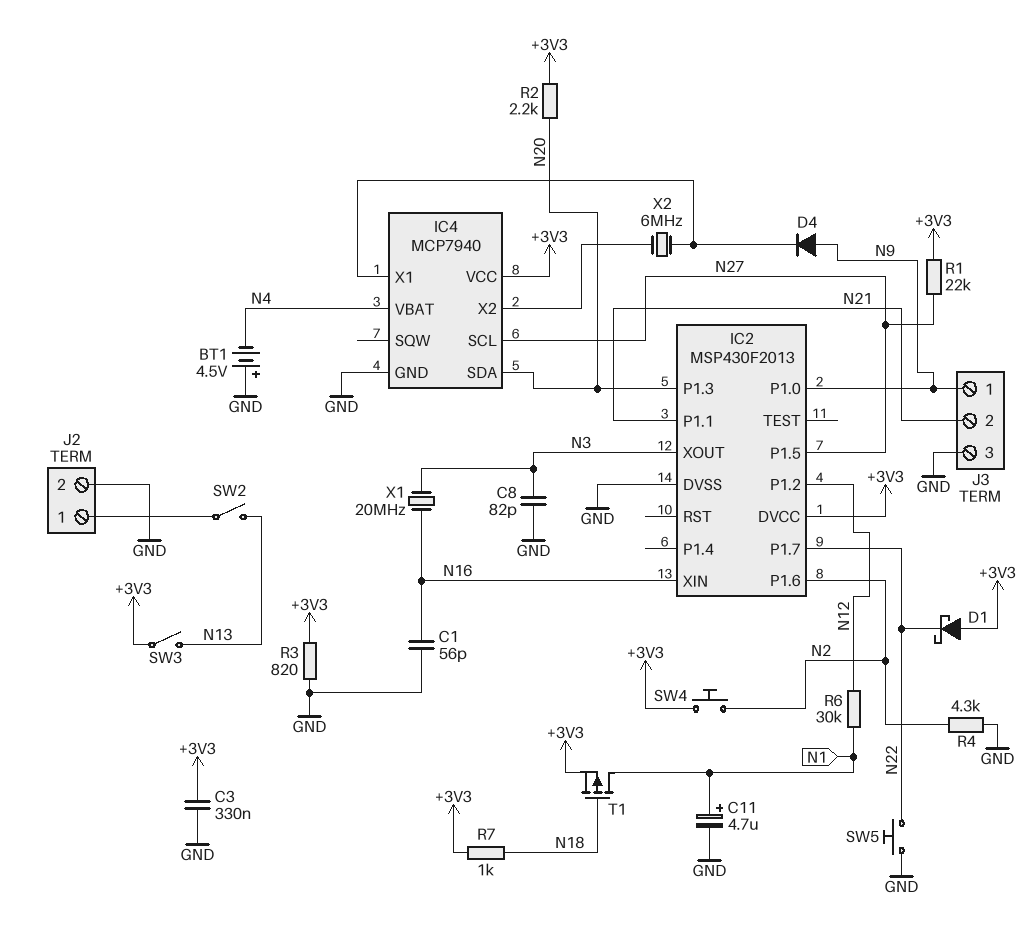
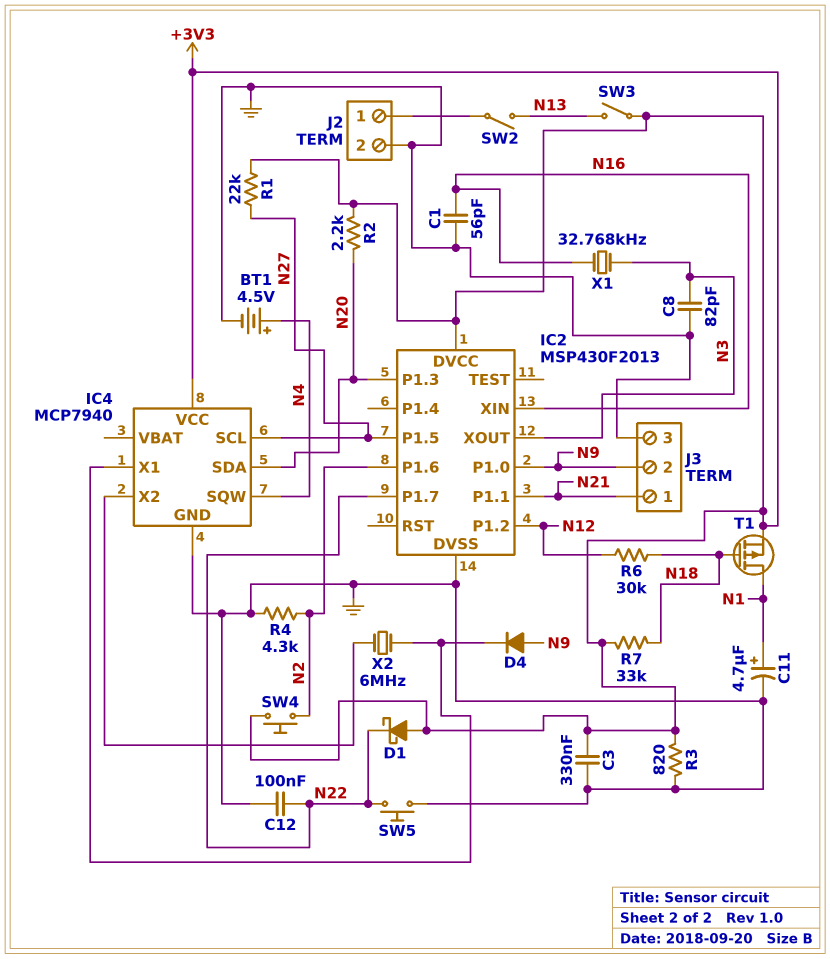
BT1: 4.5V (plus GND, minus N4) -> 4.5V (plus N4, minus GND)
C12: none -> 100nF (GND, N22)
IC4 pin SQW: none -> N4
IC4 pin VBAT: N4 -> none
J3 pin 1: N9 -> N21
J3 pin 2: N21 -> N9
R6: 30k (N1, N12) -> 30k (N12, N18)
R7: 1k (+3V3, N18) -> 33k (+3V3, N18)
X1: 20MHz (N3, N16) -> 32.768kHz (N3, N16)

